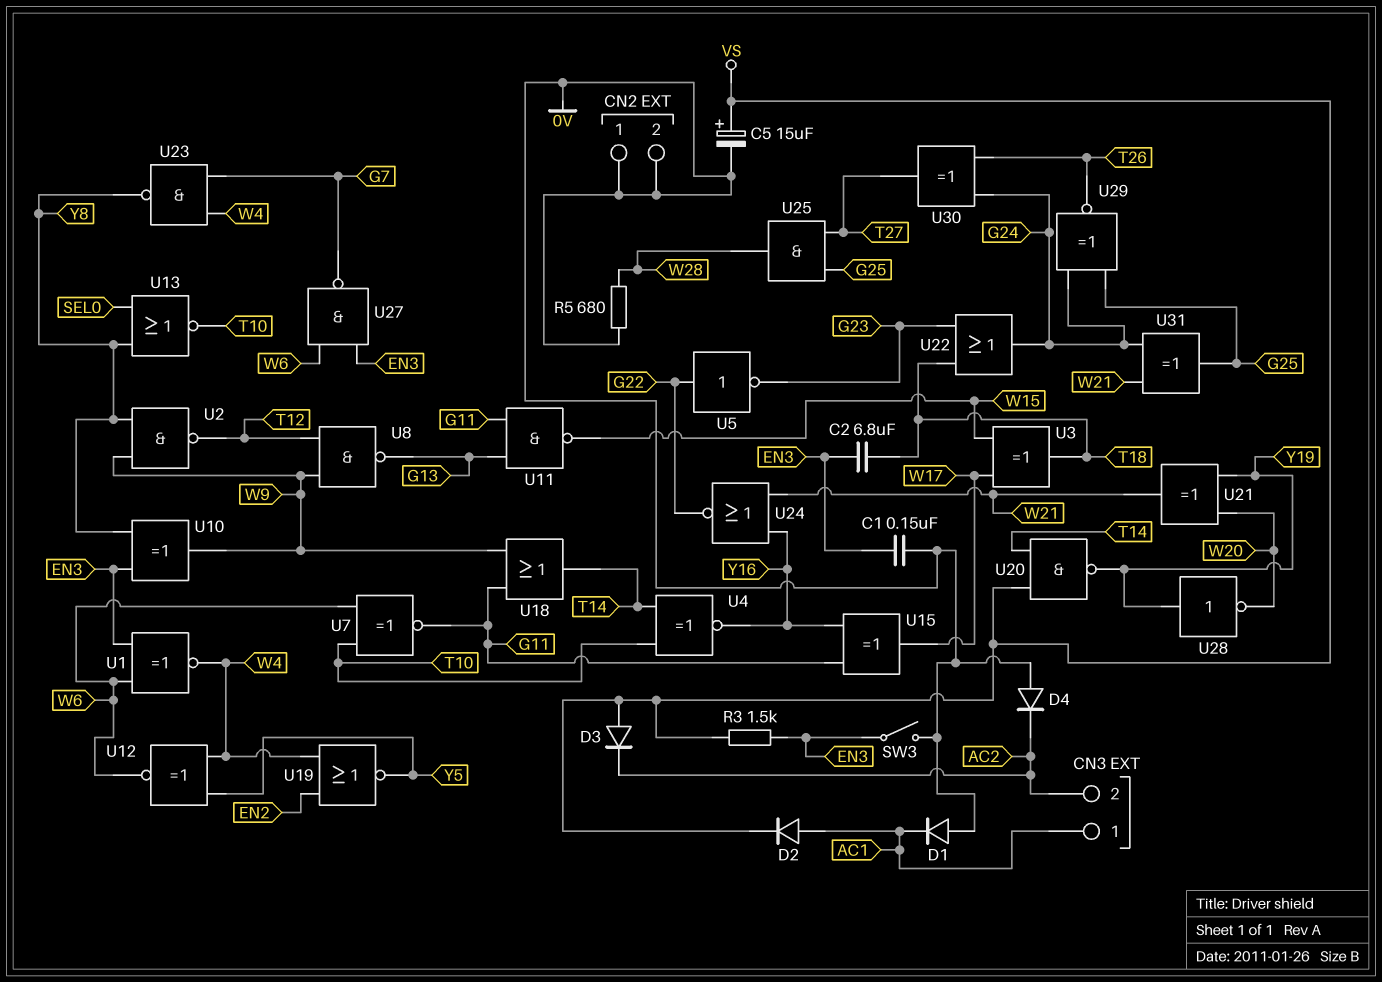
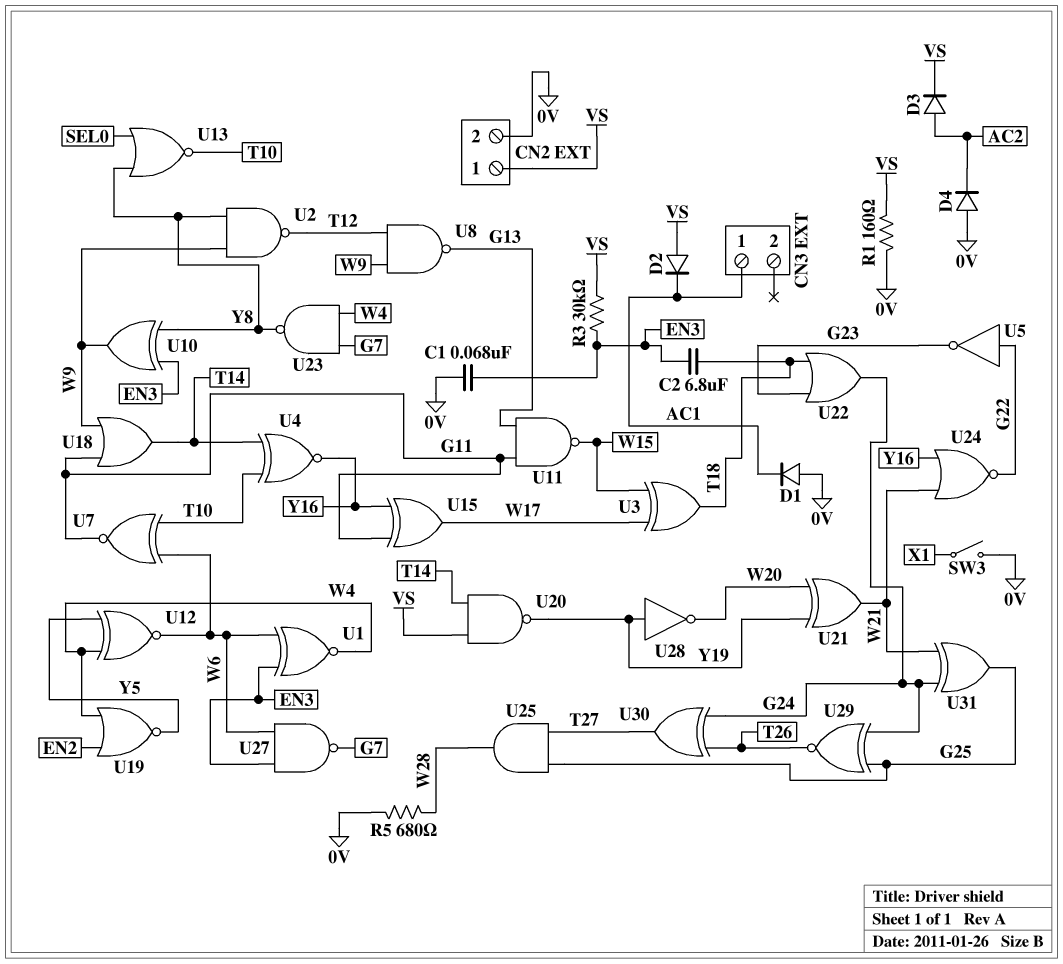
C1: 150nF (0V, EN3) -> 68nF (0V, EN3)
C5: 15uF (plus VS, minus 0V) -> none
CN2 pin 1: 0V -> VS
CN3 pin 2: AC2 -> none
D2: diode (A AC1, K VS) -> diode (A VS, K AC1)
D3: diode (A VS, K AC2) -> diode (A AC2, K VS)
R1: none -> 160 (0V, VS)
R3: 1.5k (EN3, VS) -> 30k (EN3, VS)
SW3: switch (0V, EN3) -> switch (0V, X1)

